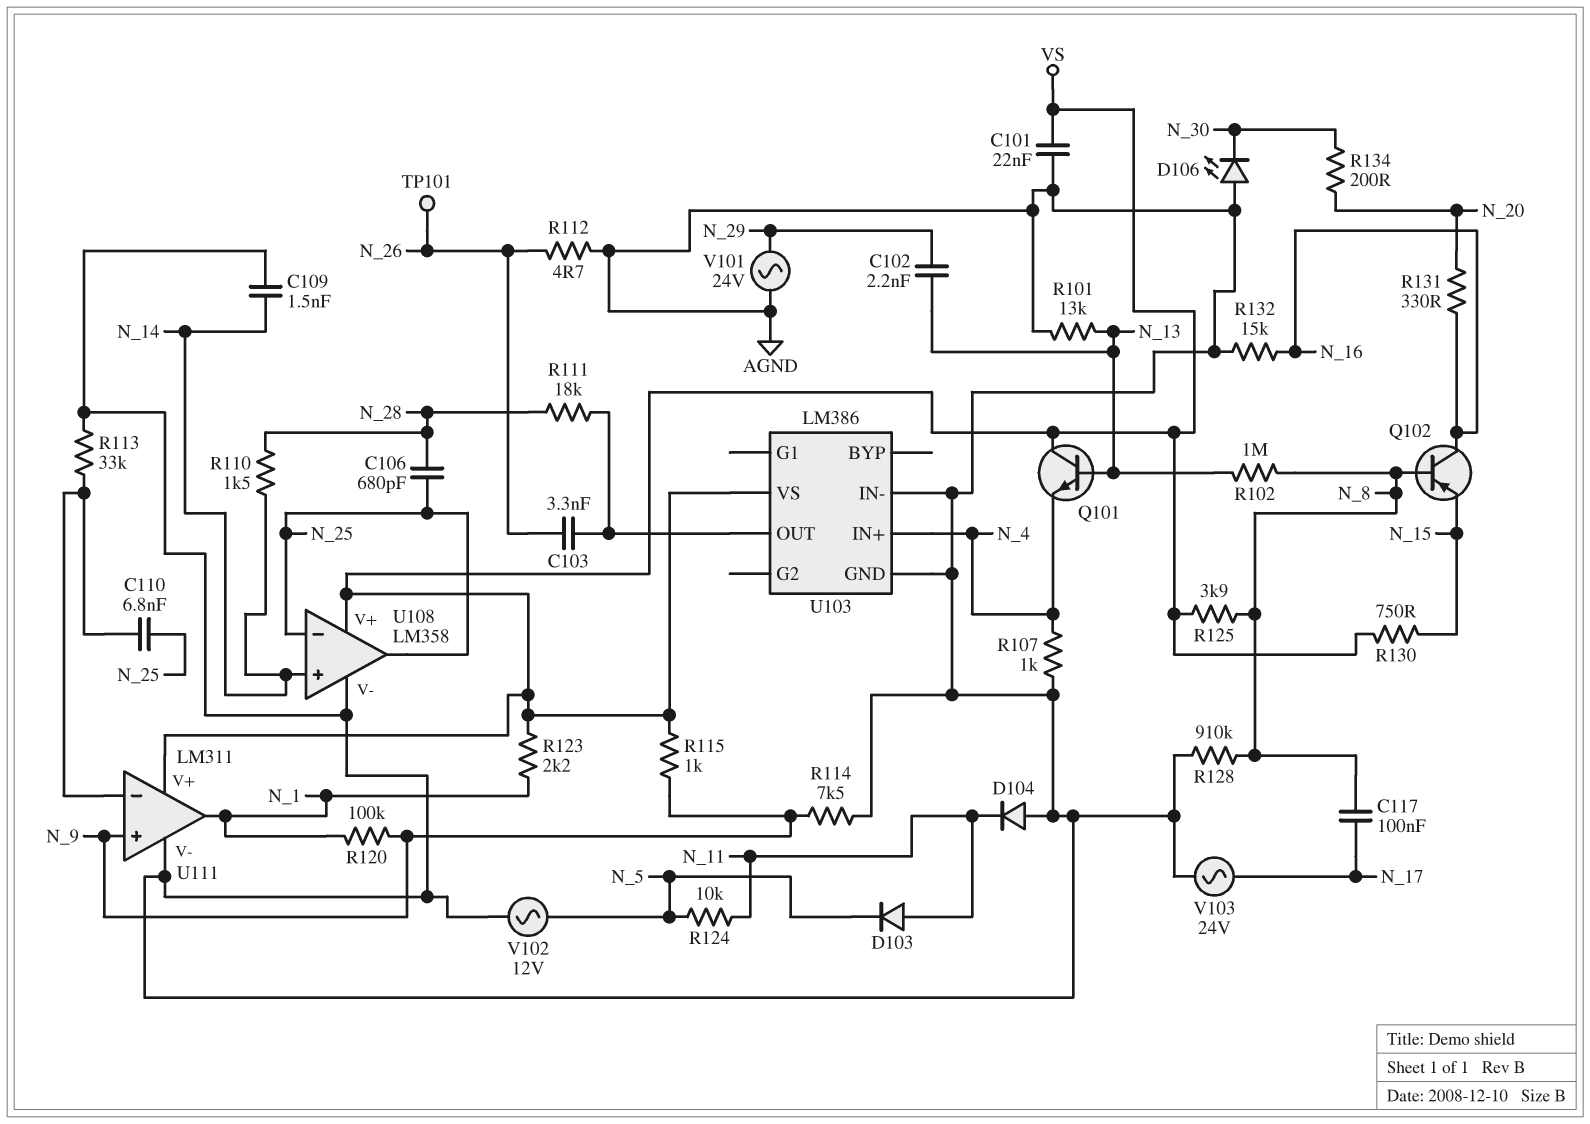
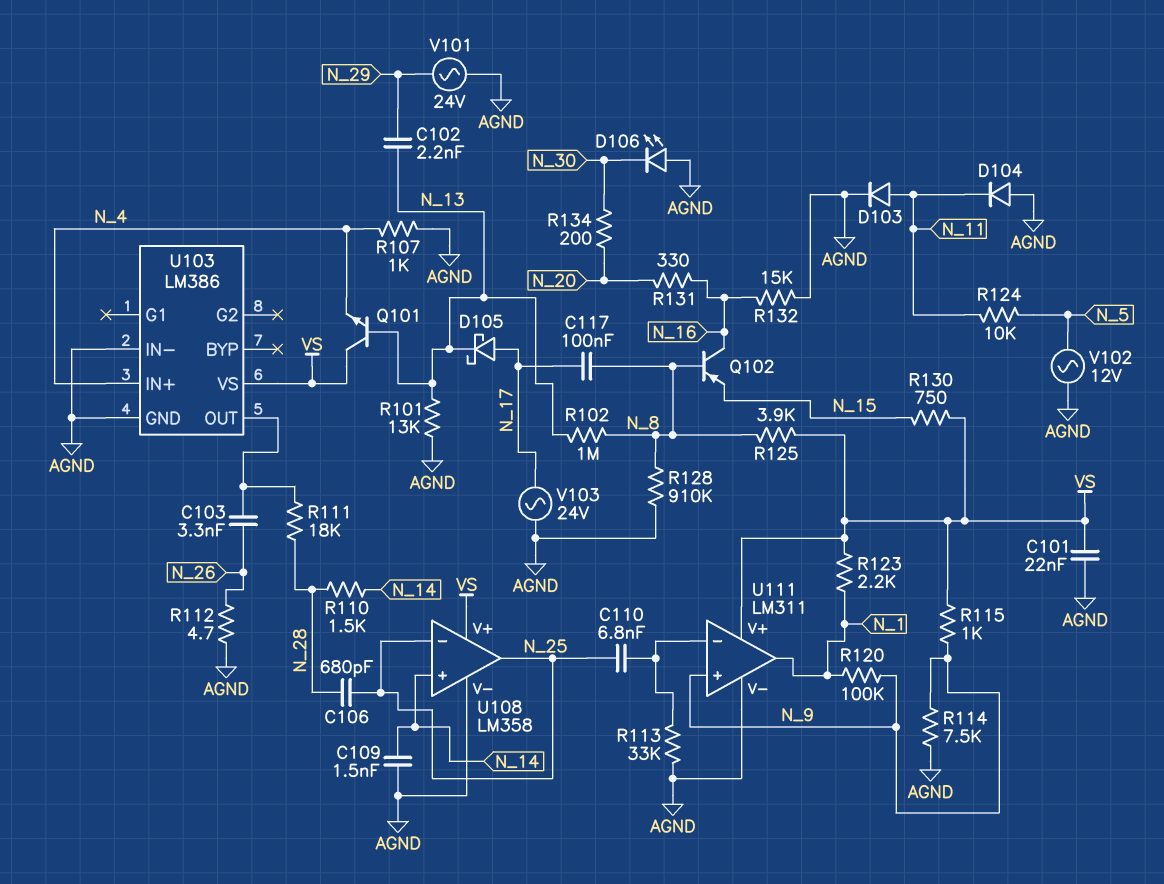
D103: diode (A N_11, K N_5) -> diode (A N_11, K AGND)
D105: none -> schottky (A N_17, K N_13)
TP101: test point (N_26) -> none

